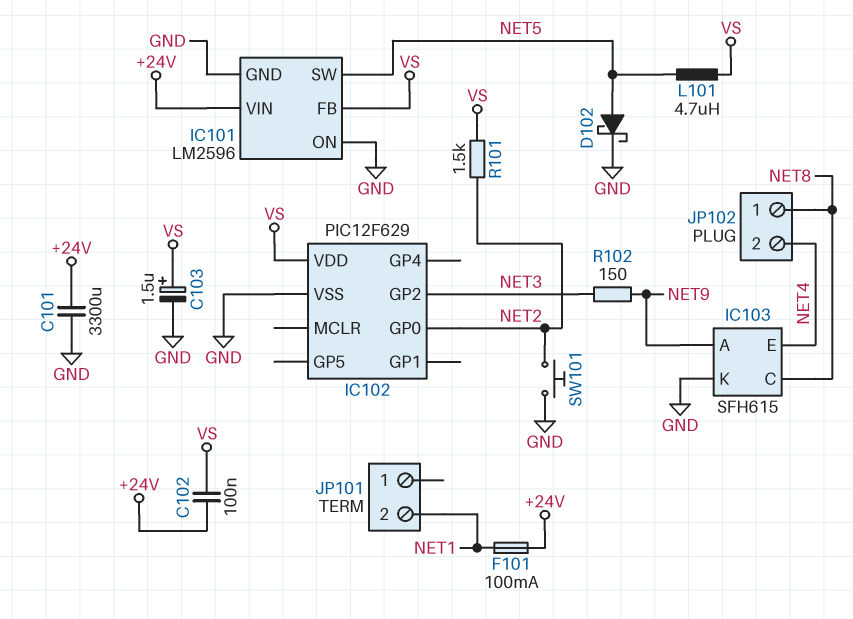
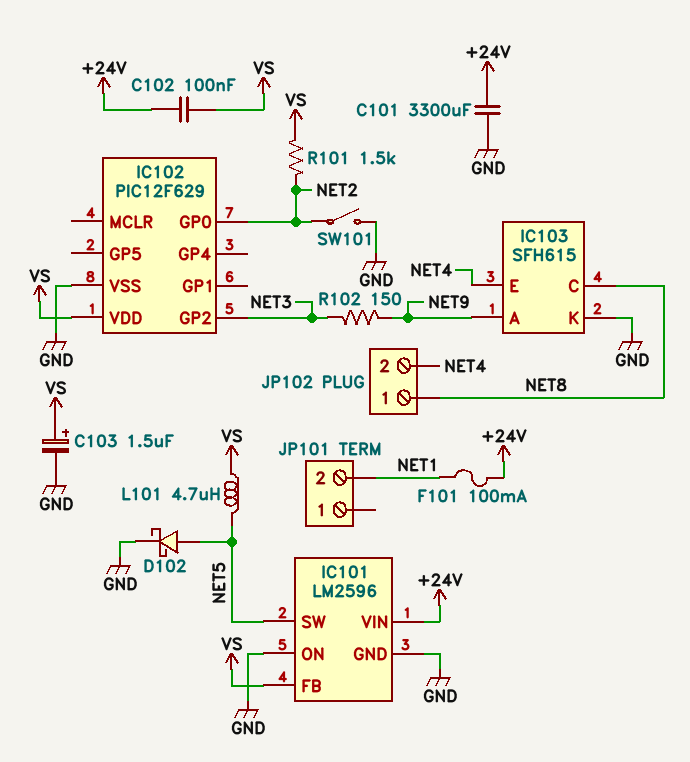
SW101: button (GND, NET2) -> switch (GND, NET2)

